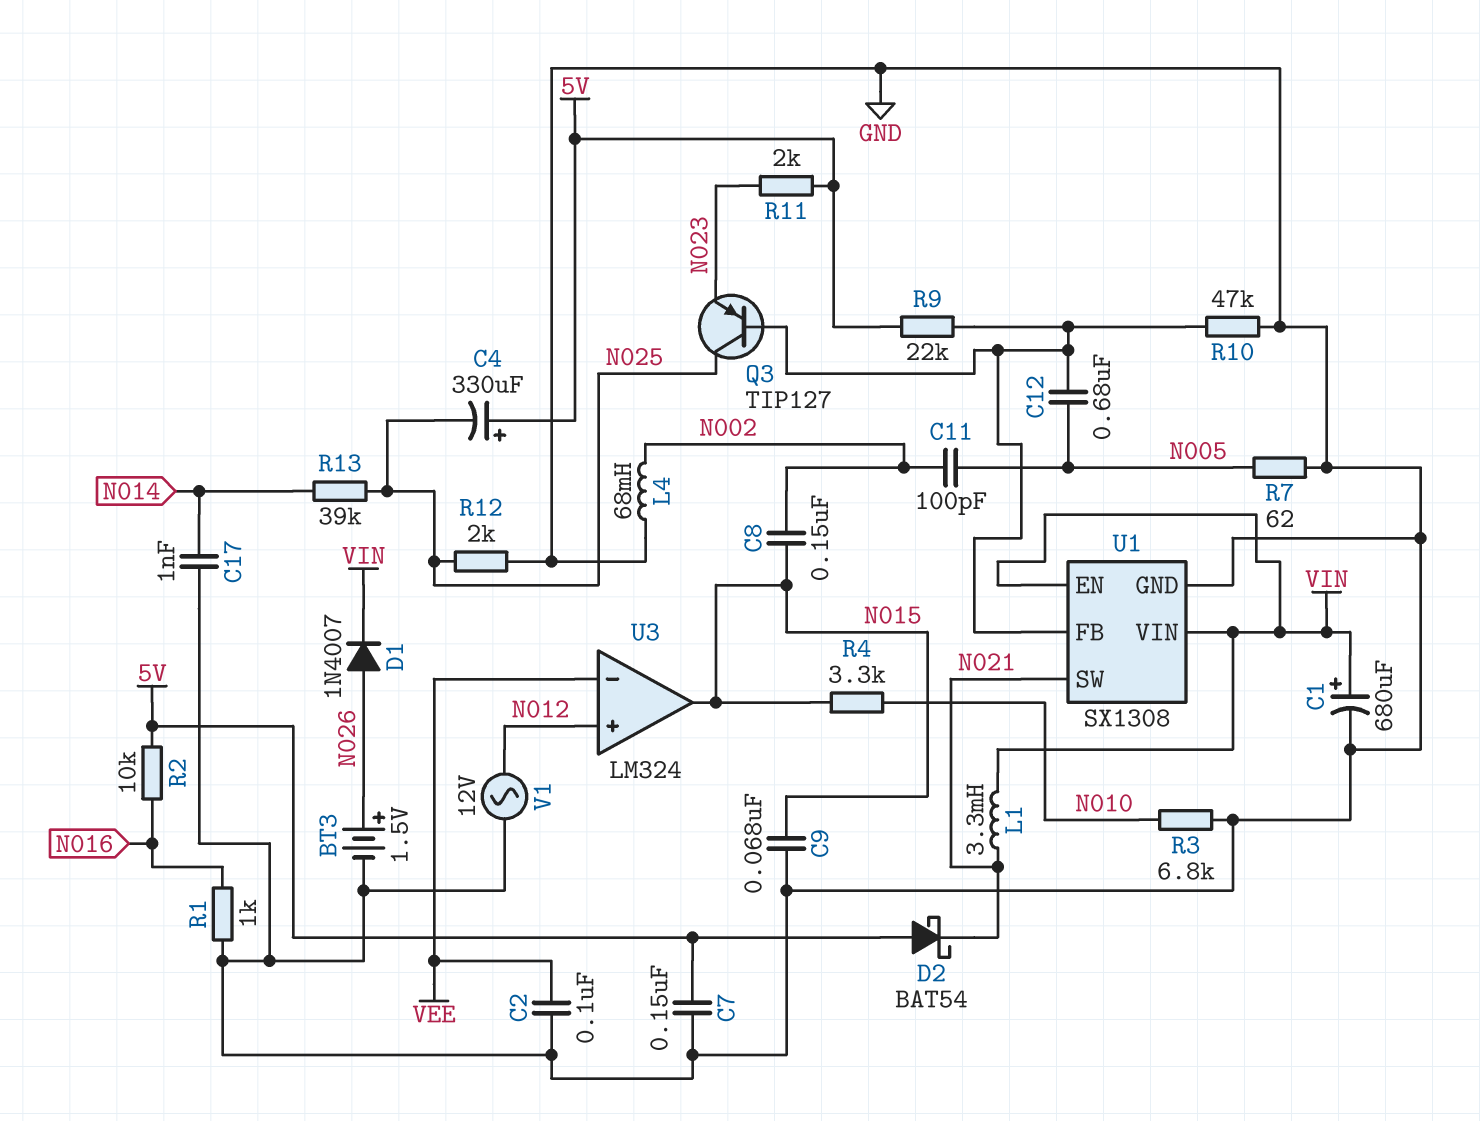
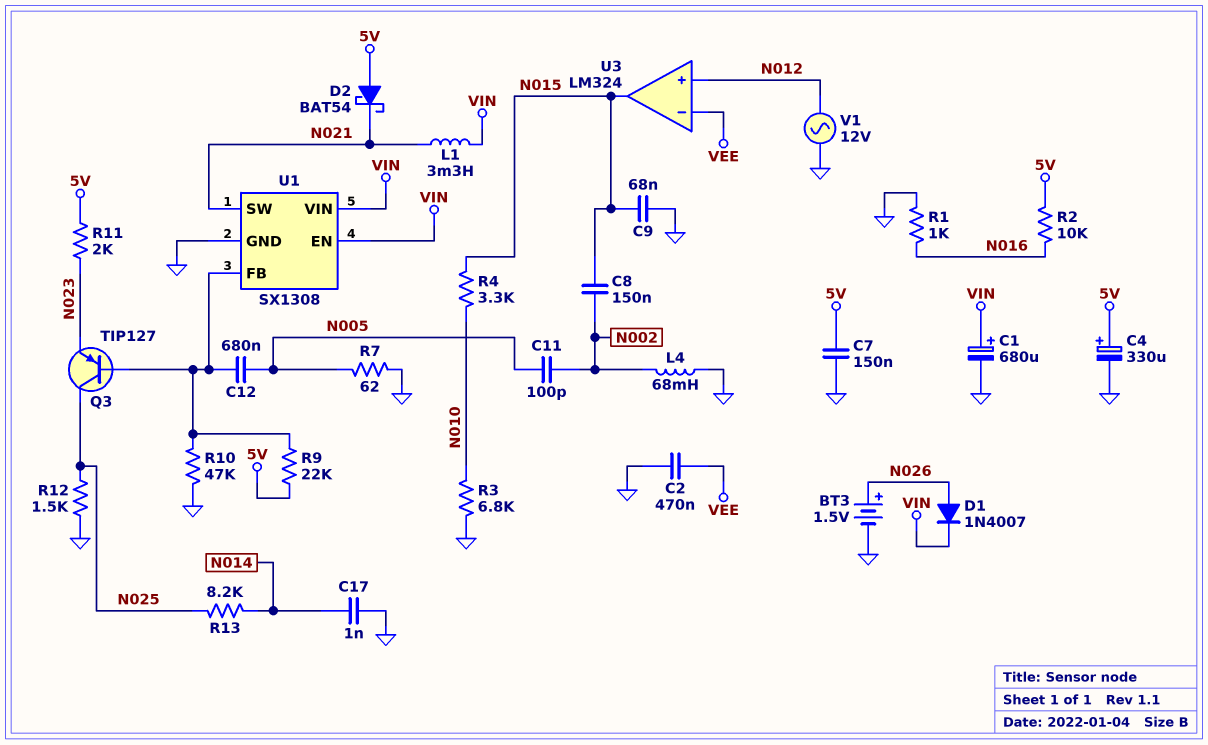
C2: 100nF (GND, VEE) -> 470nF (GND, VEE)
C4: 330uF (plus 5V, minus N025) -> 330uF (plus 5V, minus GND)
R12: 2k (GND, N025) -> 1.5k (GND, N025)
R13: 39k (N014, N025) -> 8.2k (N014, N025)

